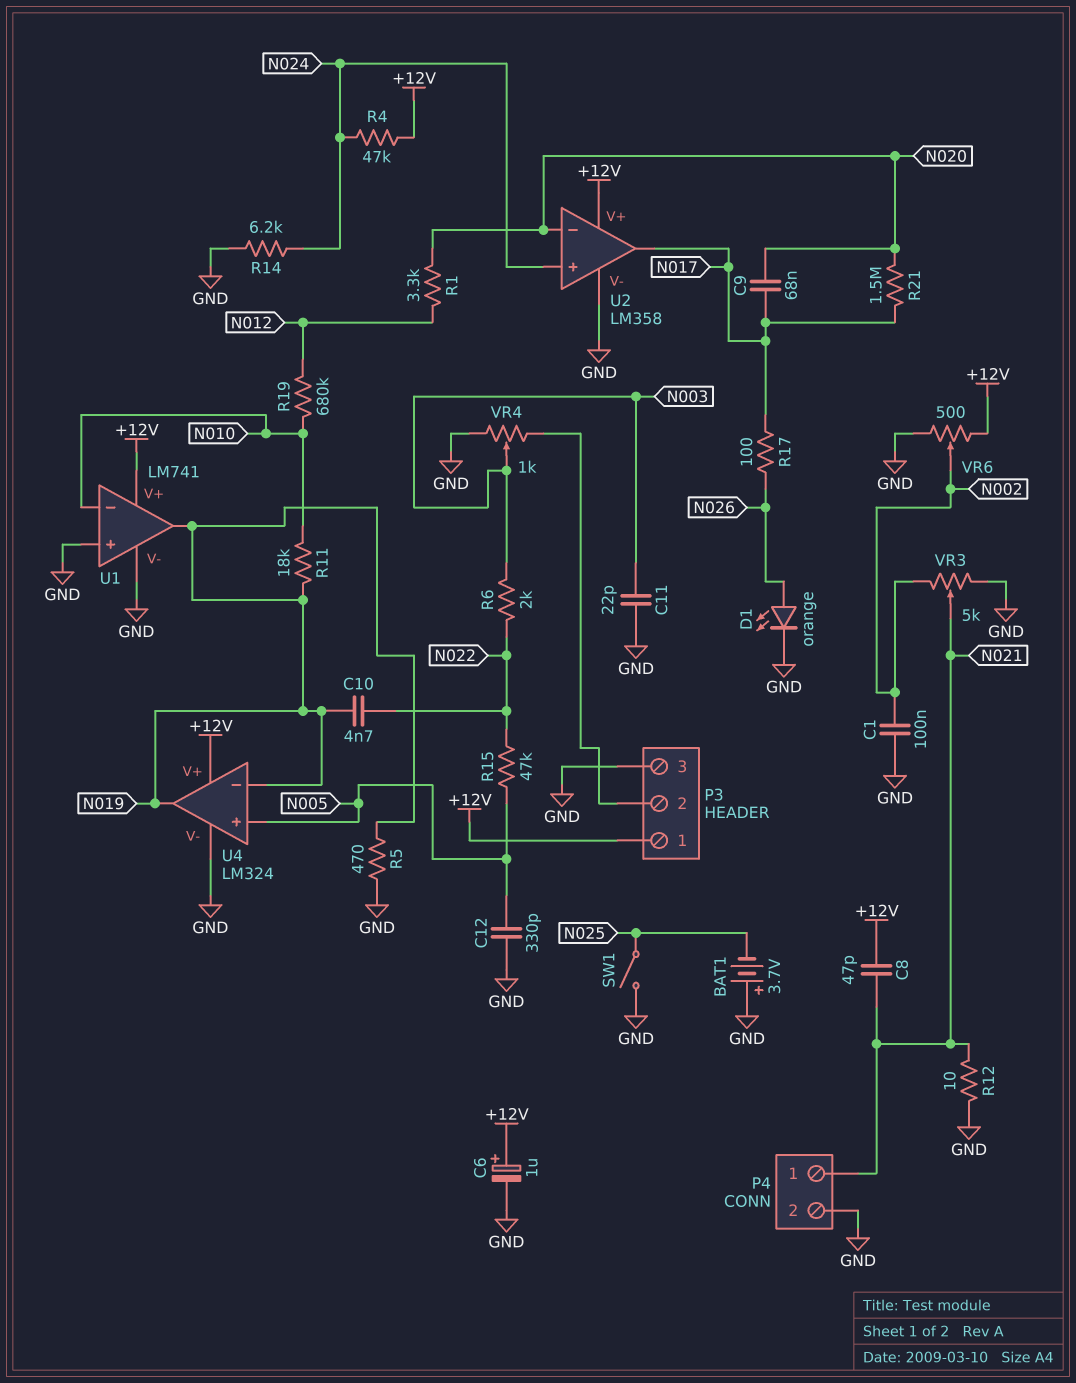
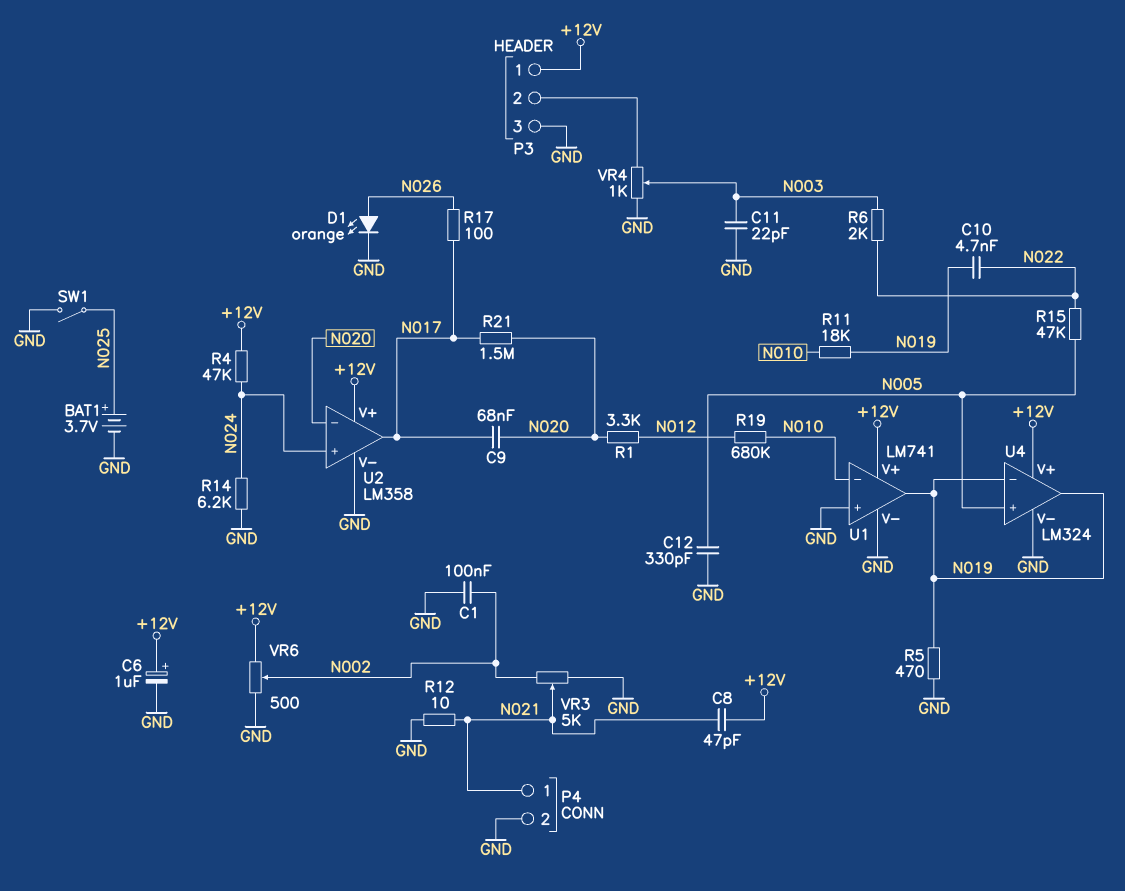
BAT1: 3.7V (plus GND, minus N025) -> 3.7V (plus N025, minus GND)

